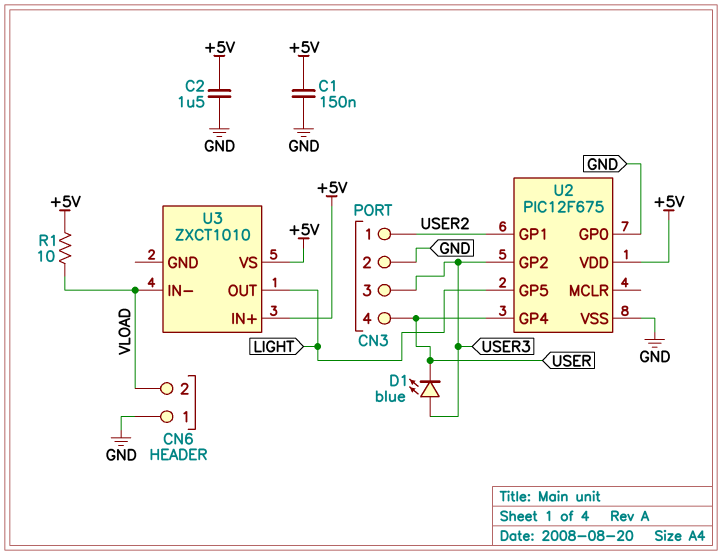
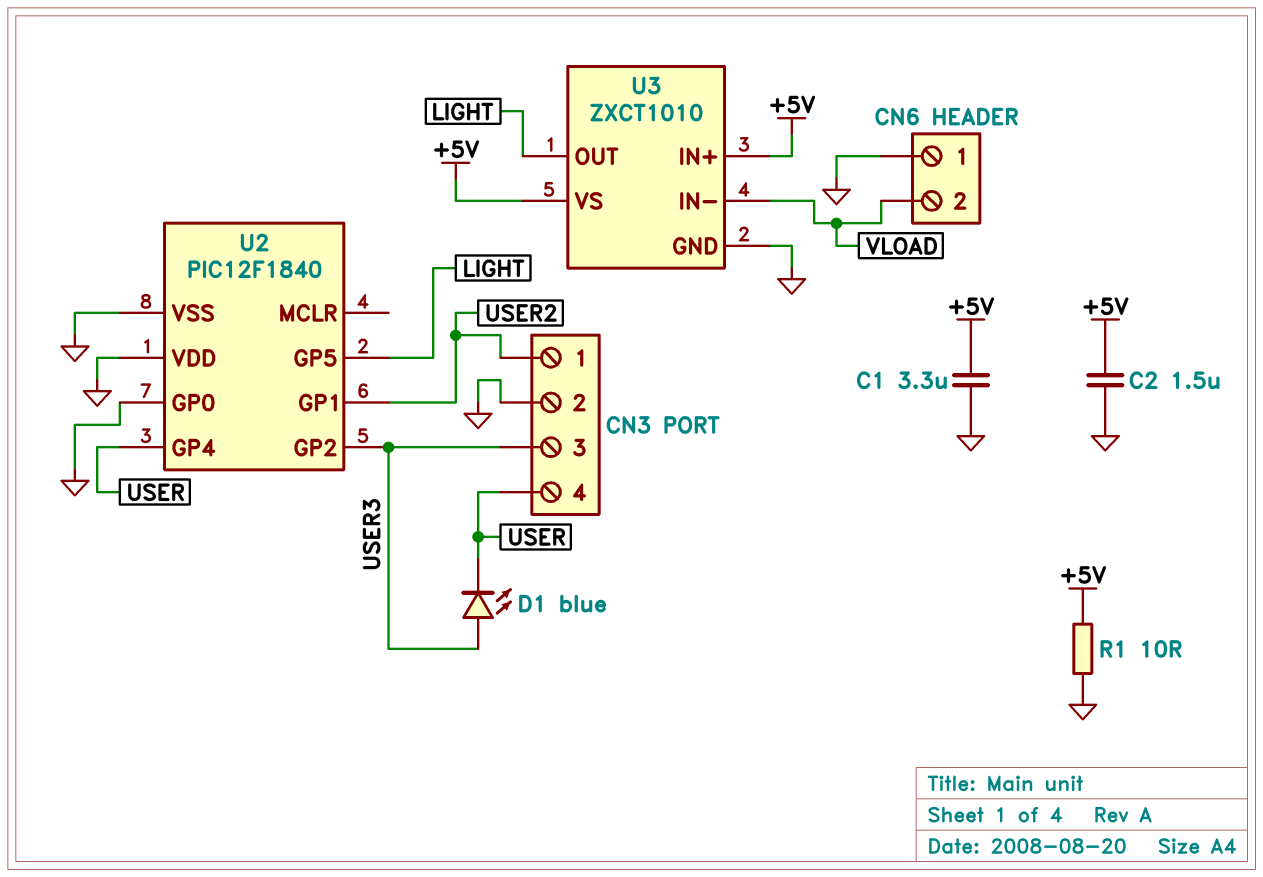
C1: 150nF (+5V, GND) -> 3.3uF (+5V, GND)
R1: 10 (+5V, VLOAD) -> 10 (+5V, GND)
U2: PIC12F675 -> PIC12F1840
U2 pin VDD: +5V -> GND
U3 pin GND: none -> GND

